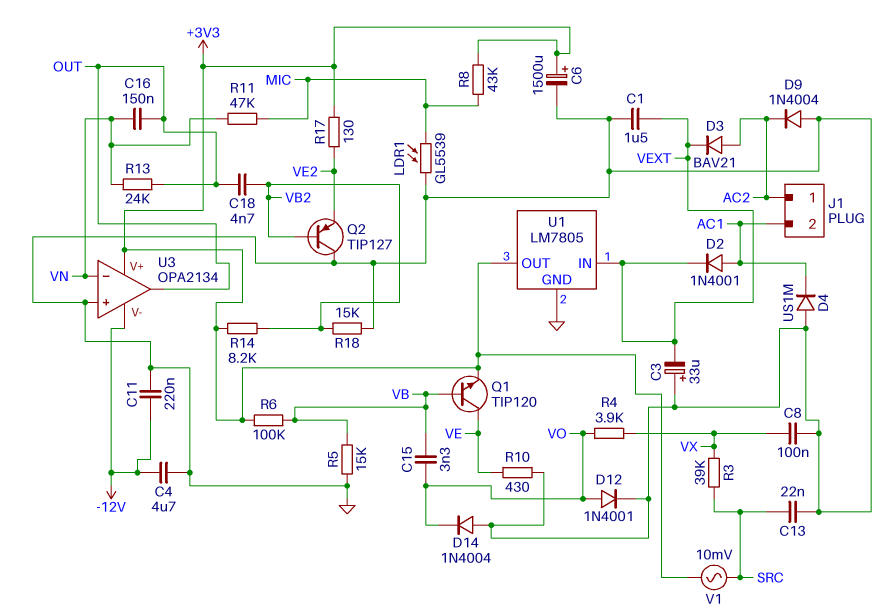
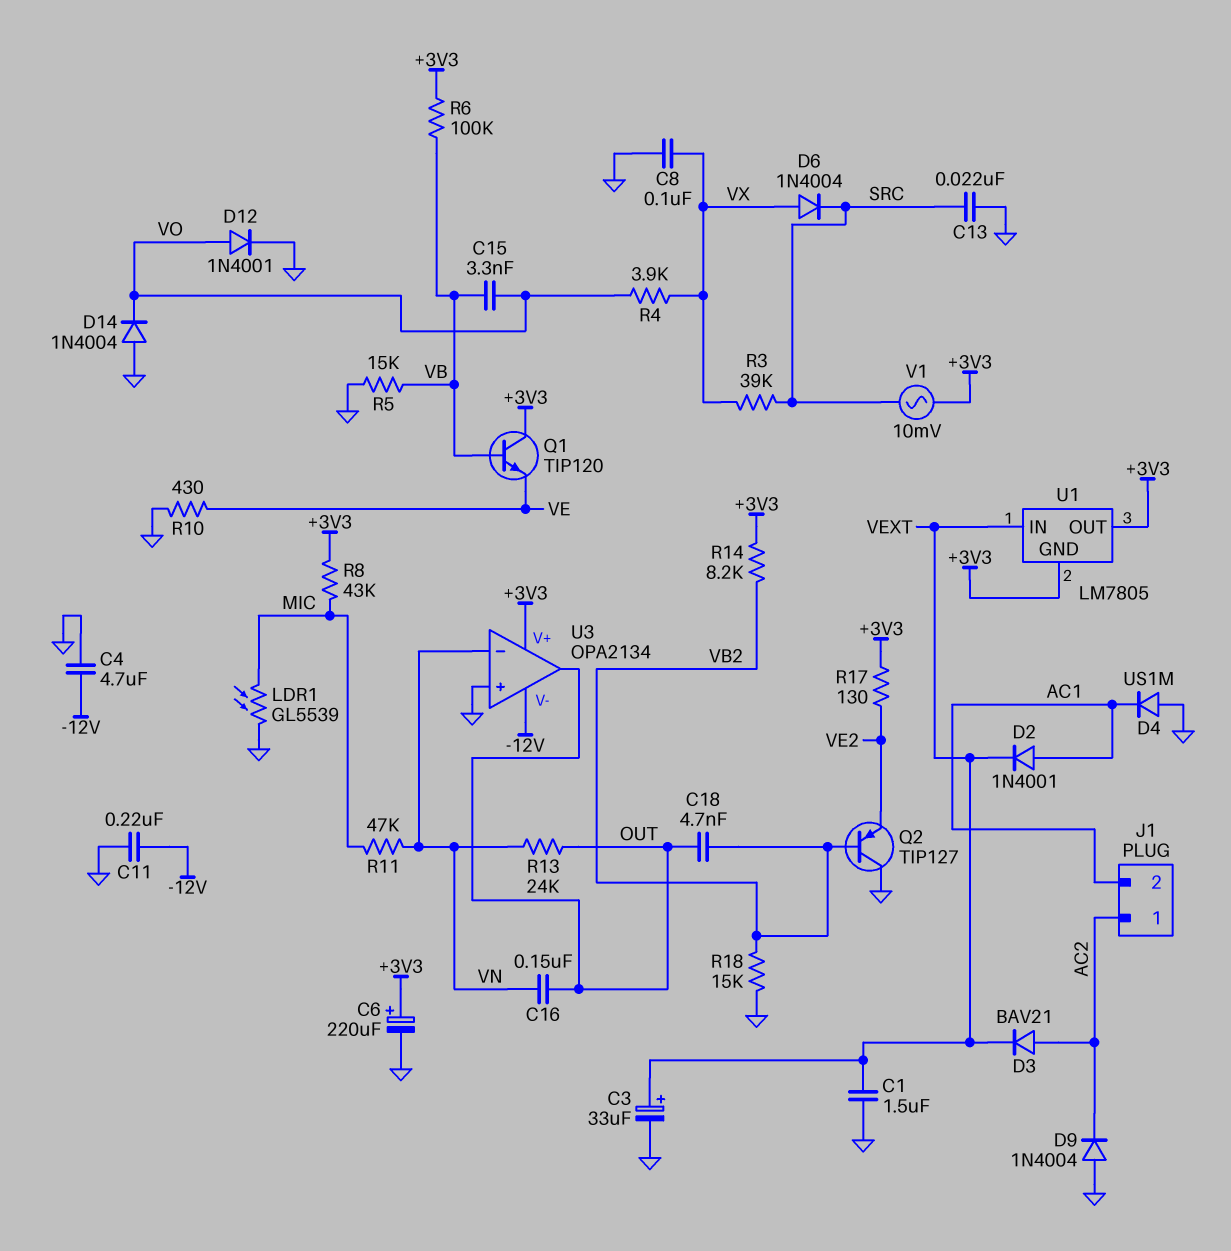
C3: 33uF (plus GND, minus VEXT) -> 33uF (plus VEXT, minus GND)
C6: 1500uF (plus +3V3, minus GND) -> 220uF (plus +3V3, minus GND)
D6: none -> diode 1N4004 (A VX, K SRC)
Q1: NPN TIP120 (B VB, C VE, E +3V3) -> NPN TIP120 (B VB, C +3V3, E VE)
U1 pin GND: GND -> +3V3

